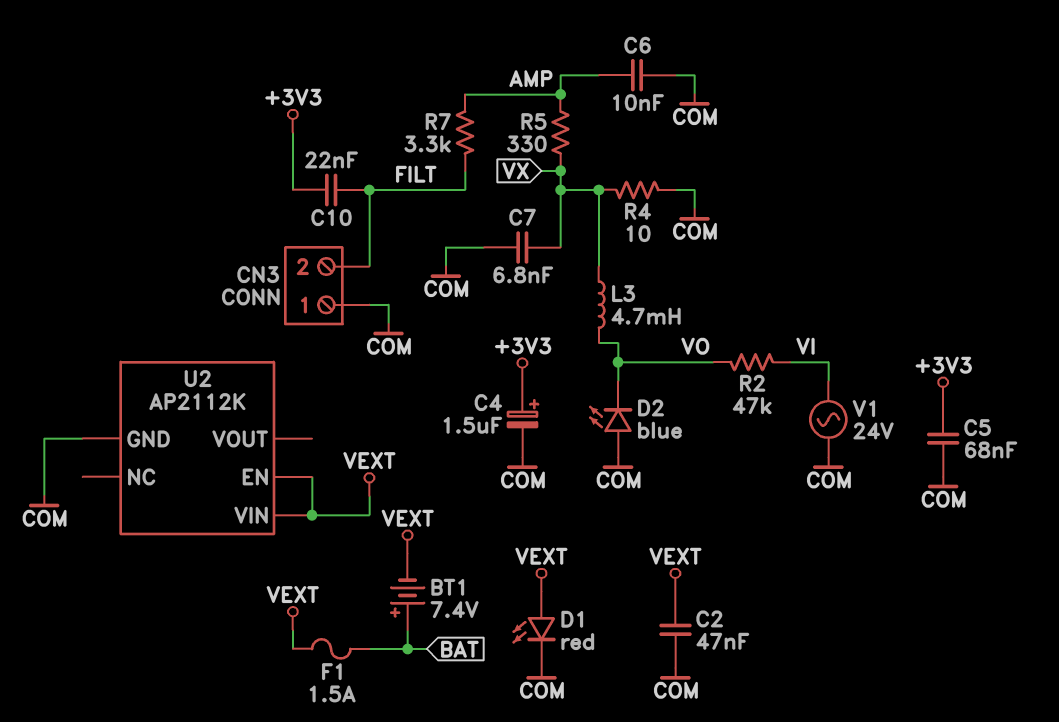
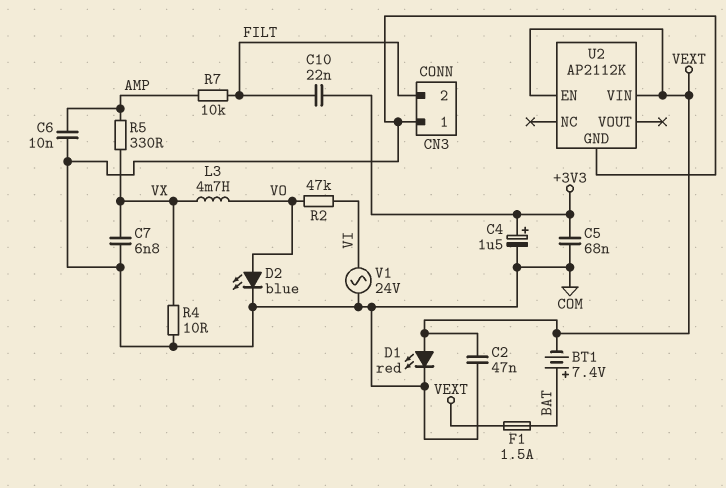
D2: LED blue (A COM, K VO) -> LED blue (A VO, K COM)
R7: 3.3k (AMP, FILT) -> 10k (AMP, FILT)

